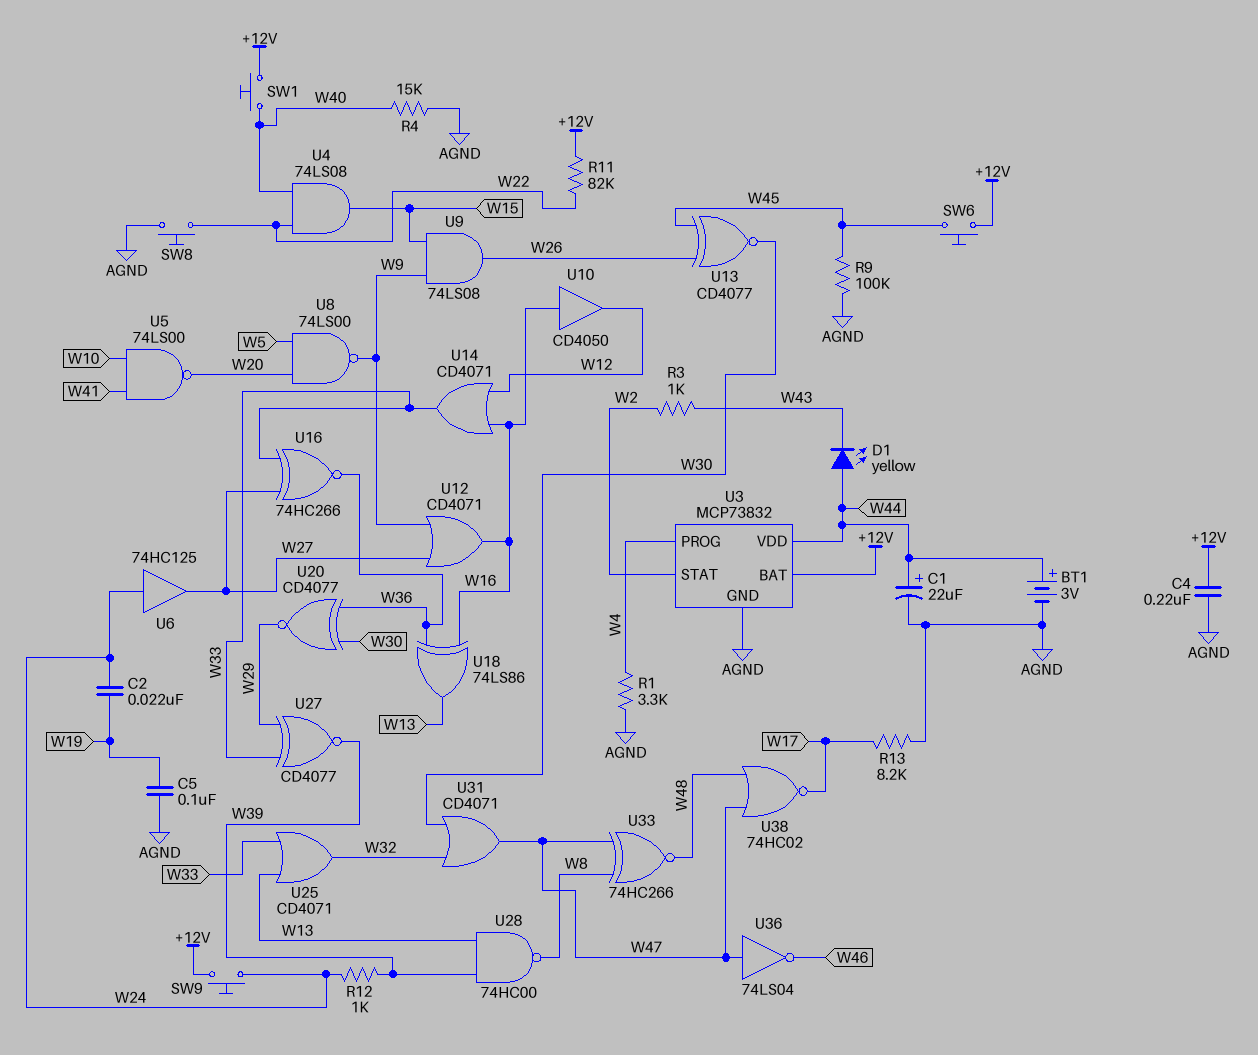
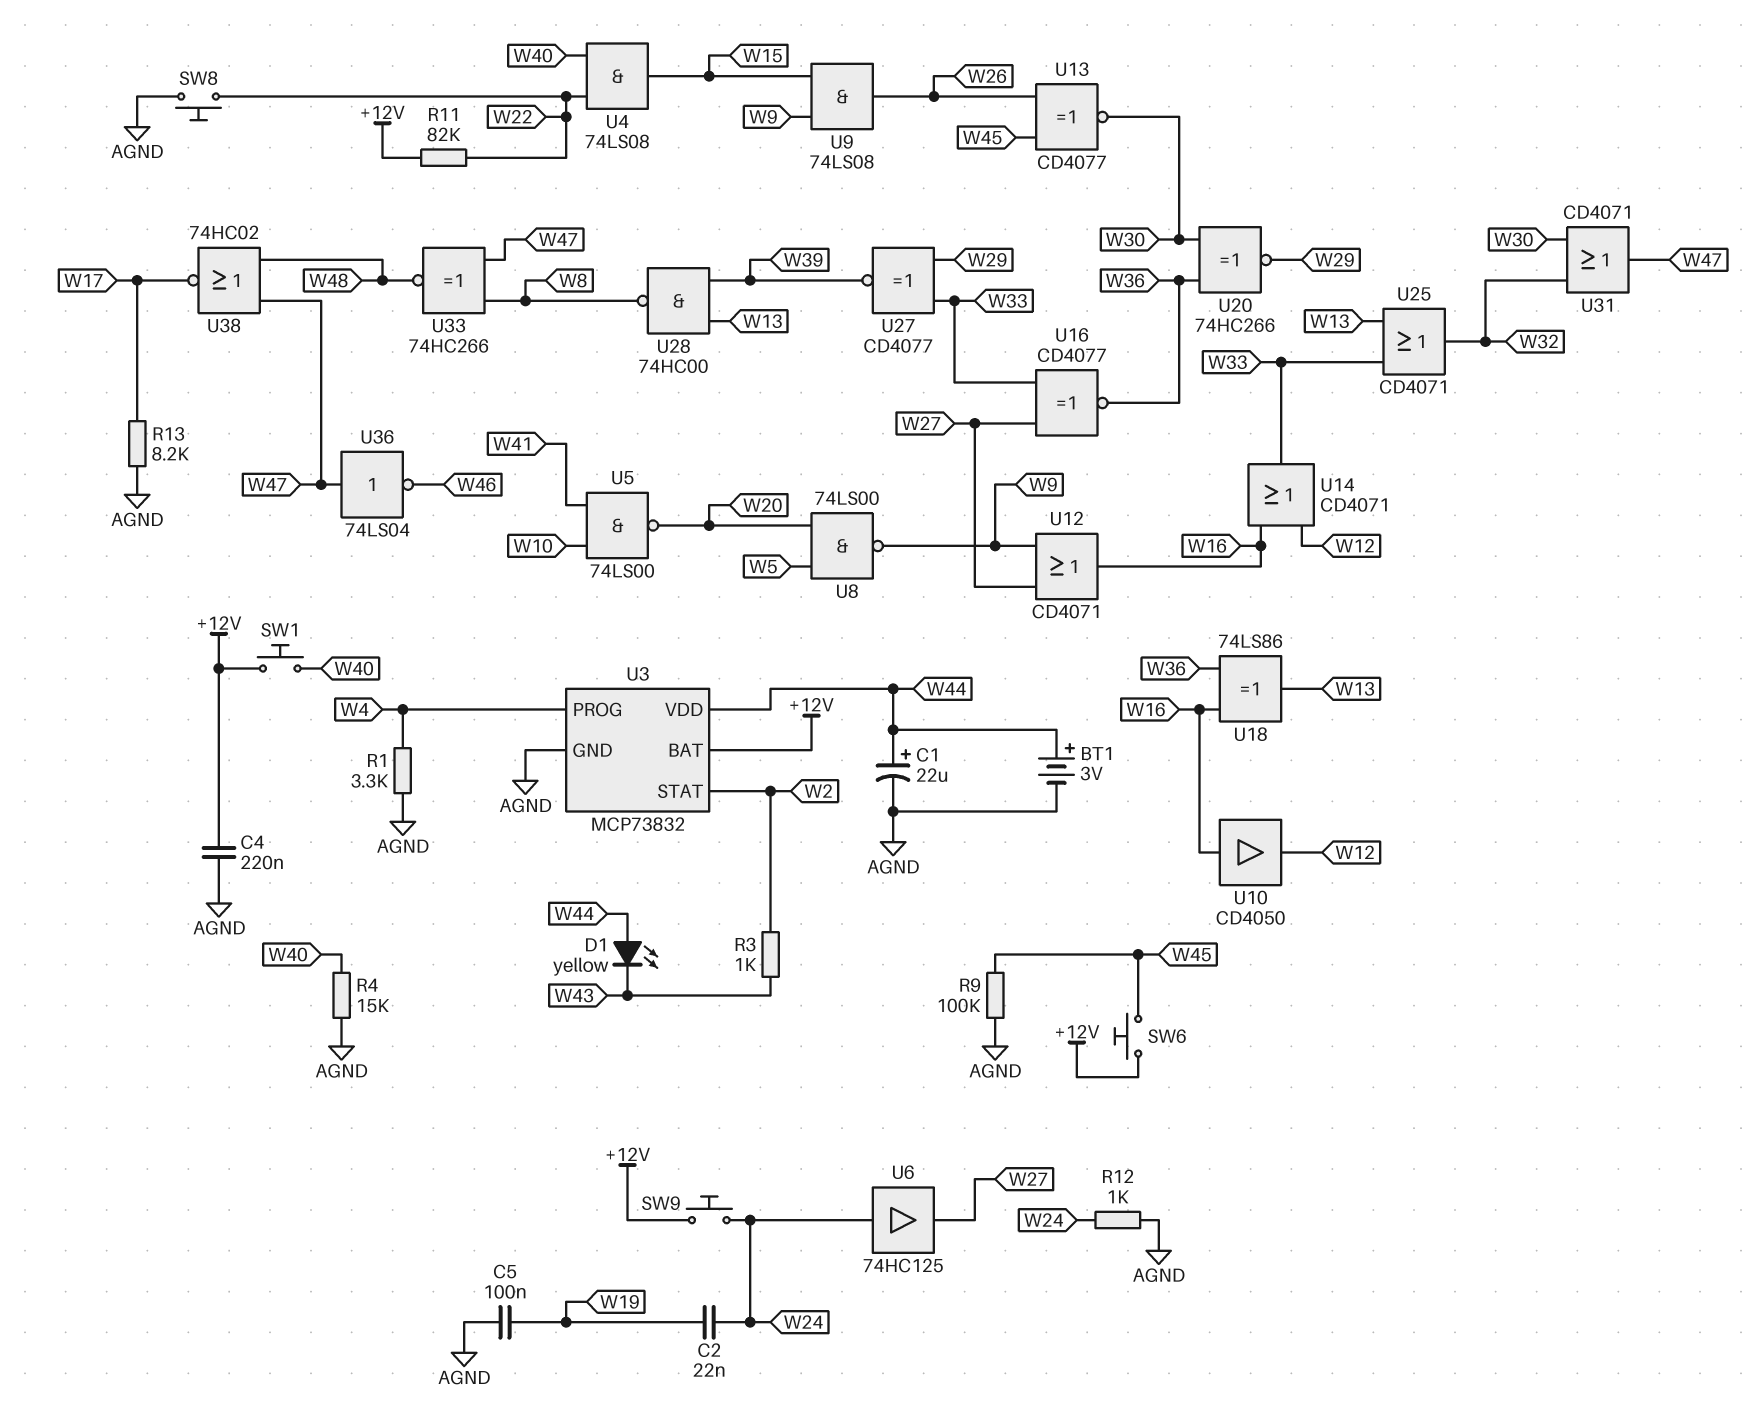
R12: 1k (W24, W39) -> 1k (AGND, W24)
U16: XNOR 74HC266 (in W27, in W33, out W36) -> XNOR CD4077 (in W27, in W33, out W36)
U20: XNOR CD4077 (in W30, in W36, out W29) -> XNOR 74HC266 (in W30, in W36, out W29)

